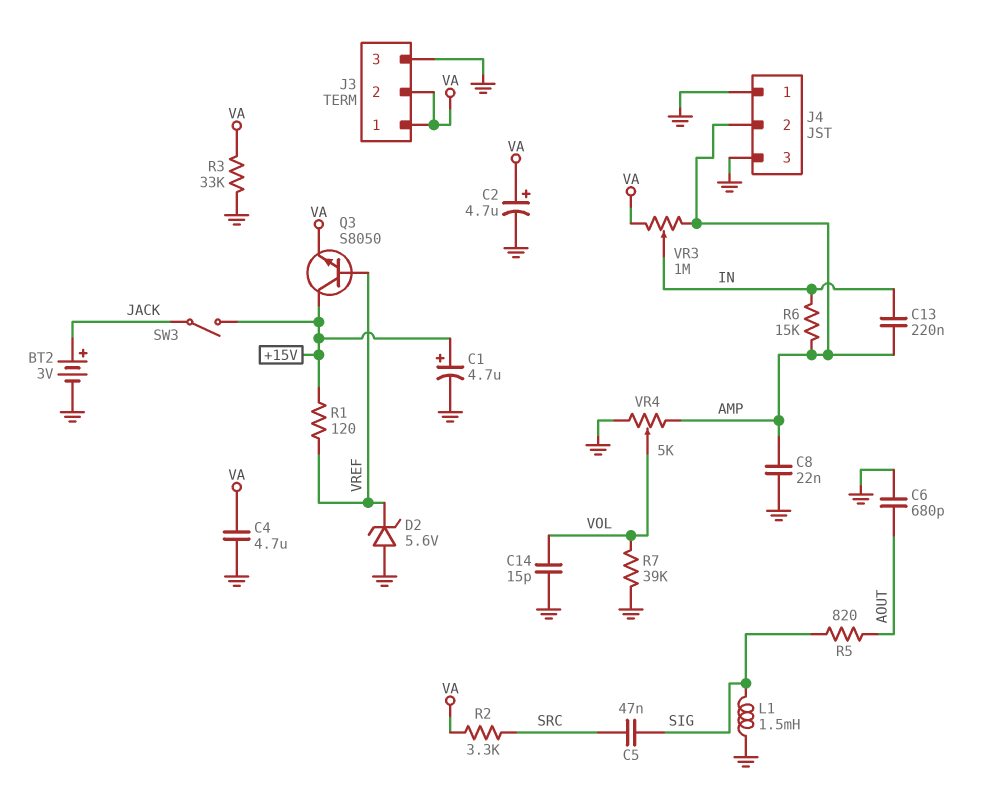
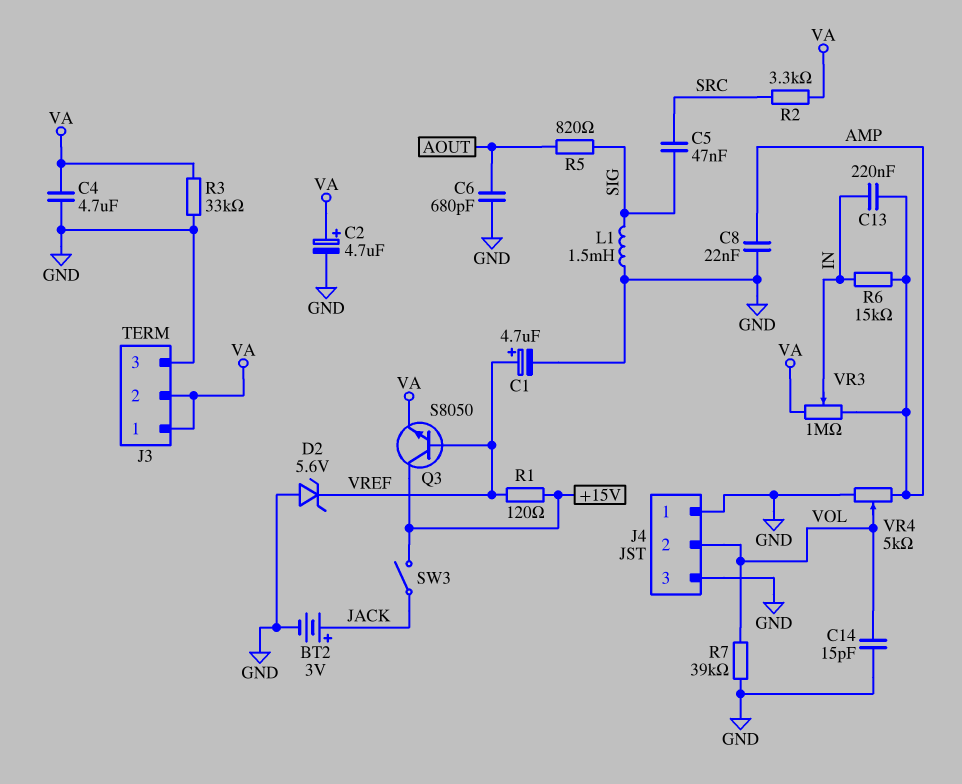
C1: 4.7uF (plus +15V, minus GND) -> 4.7uF (plus VREF, minus GND)
J4 pin 2: AMP -> VOL

